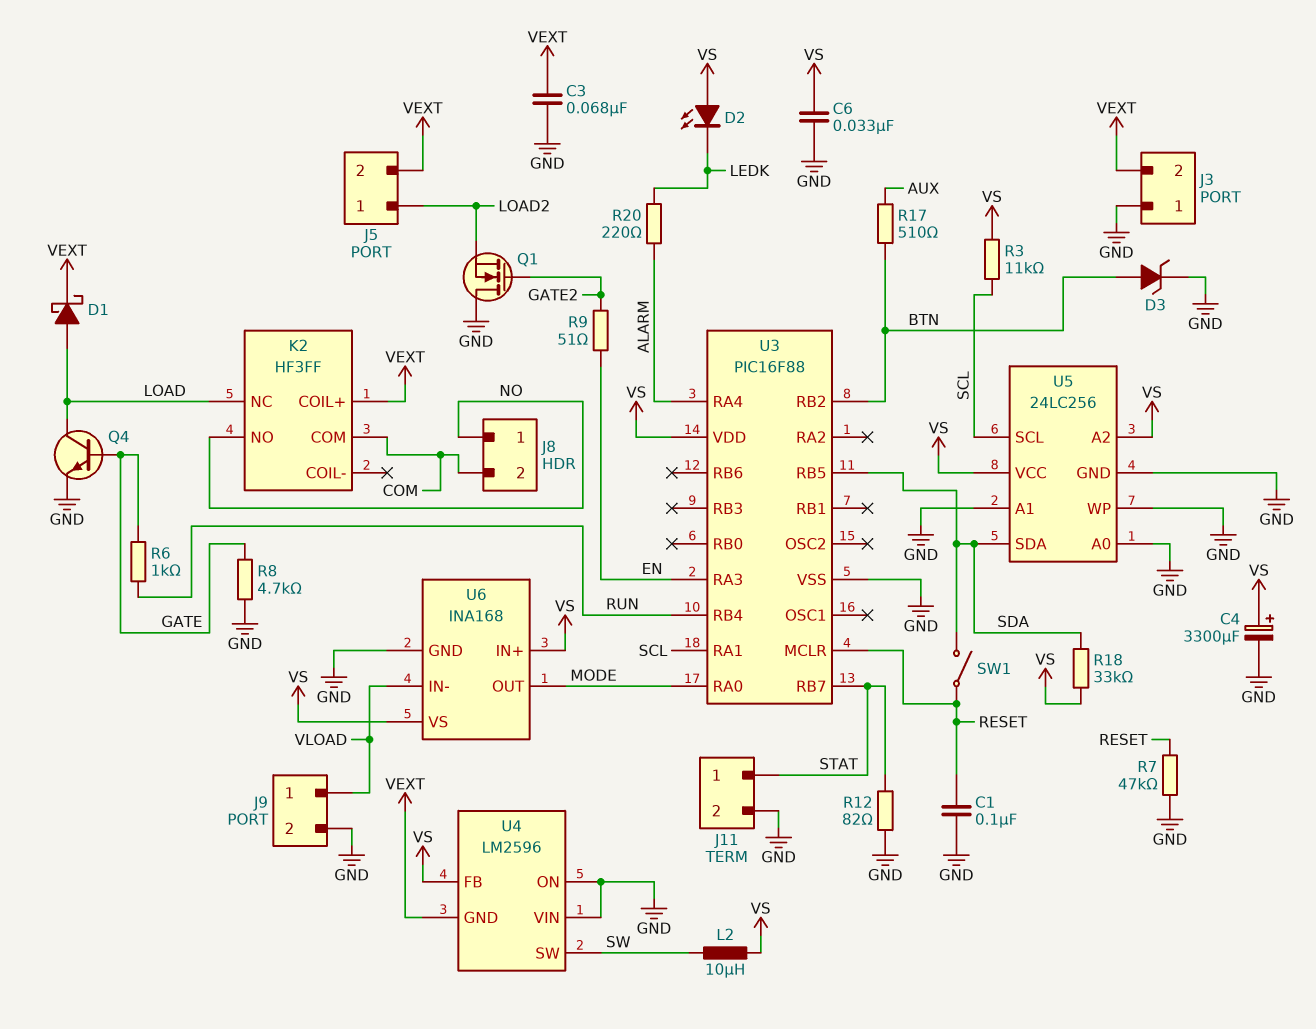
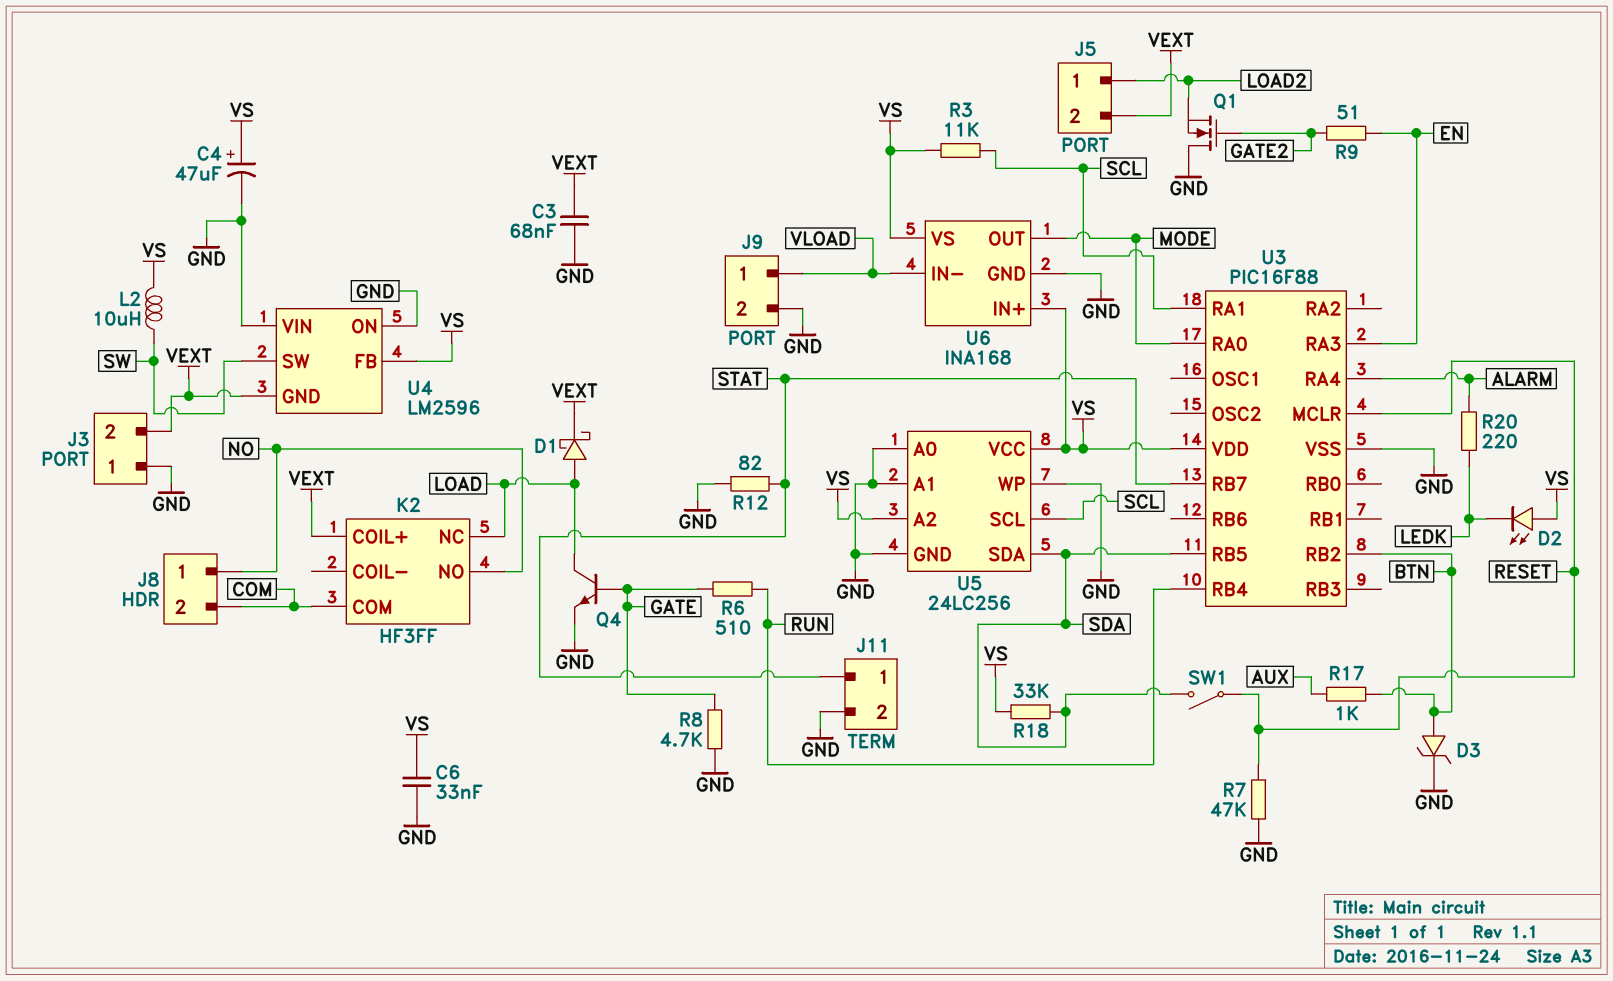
C1: 100nF (GND, RESET) -> none
C4: 3300uF (plus VS, minus GND) -> 47uF (plus VS, minus GND)
R6: 1k (GATE, RUN) -> 510 (GATE, RUN)
R17: 510 (AUX, BTN) -> 1k (AUX, BTN)

